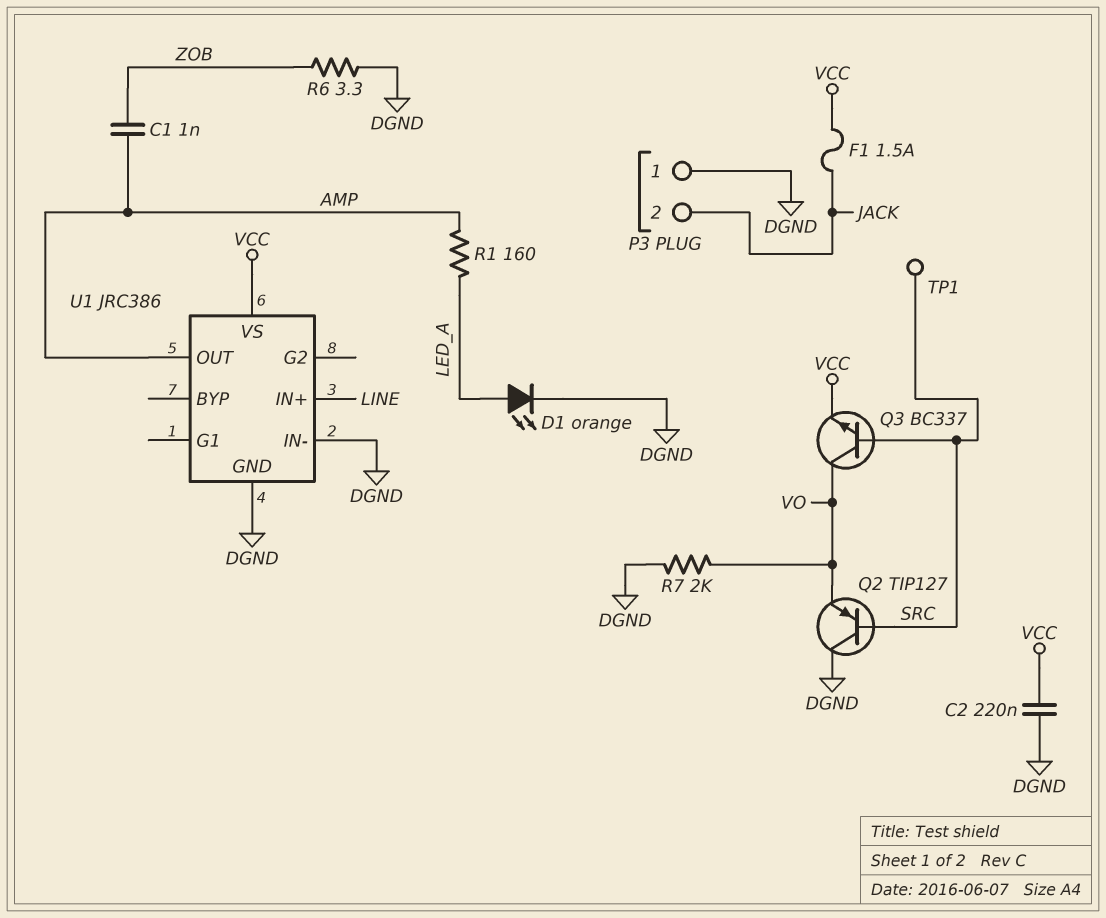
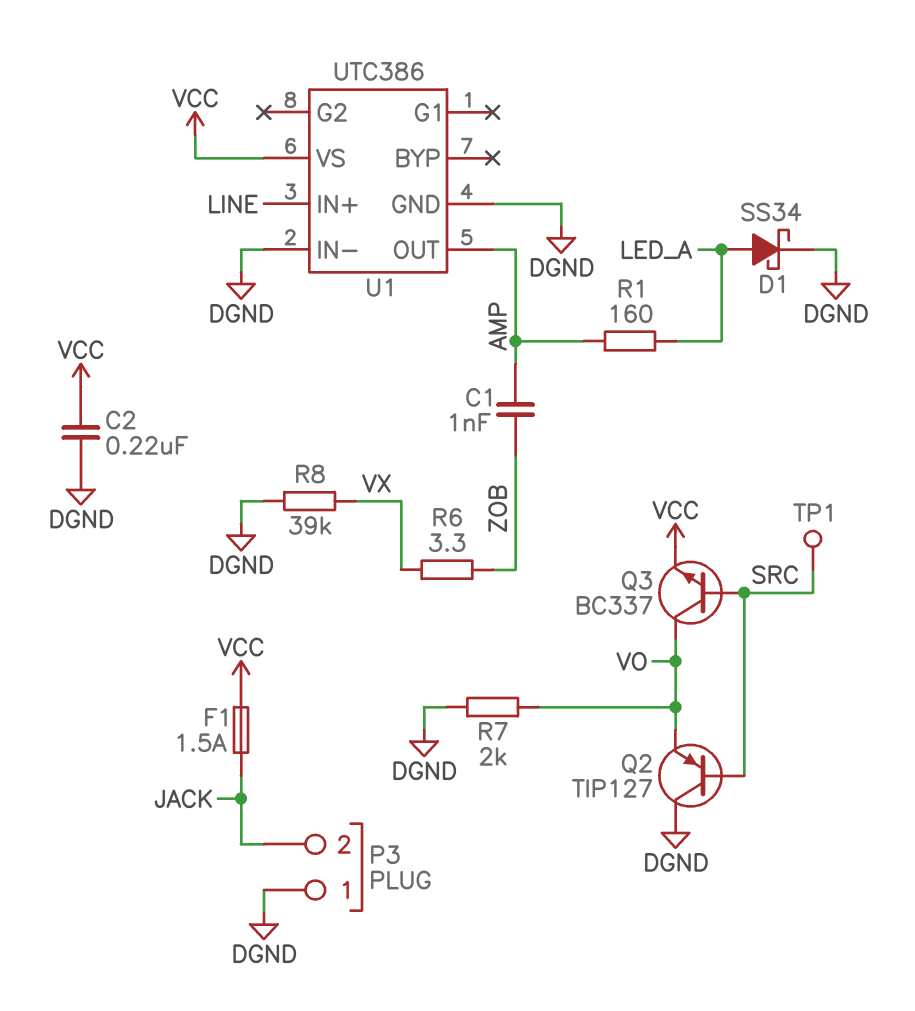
D1: LED orange (A LED_A, K DGND) -> schottky SS34 (A LED_A, K DGND)
R6: 3.3 (DGND, ZOB) -> 3.3 (VX, ZOB)
R8: none -> 39k (DGND, VX)
U1: JRC386 -> UTC386

